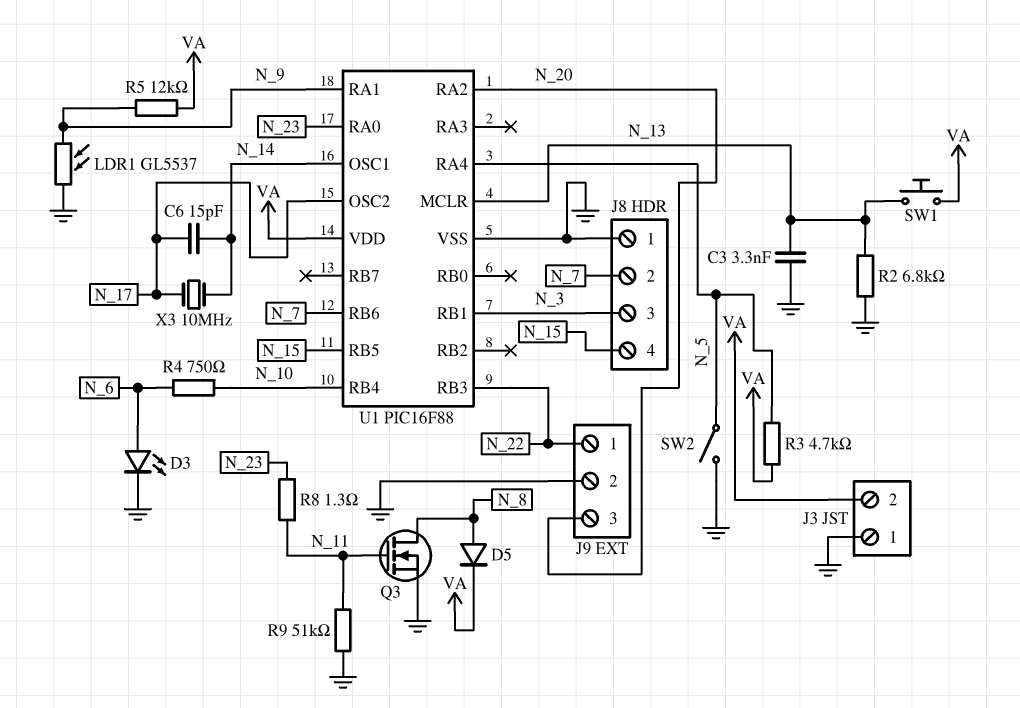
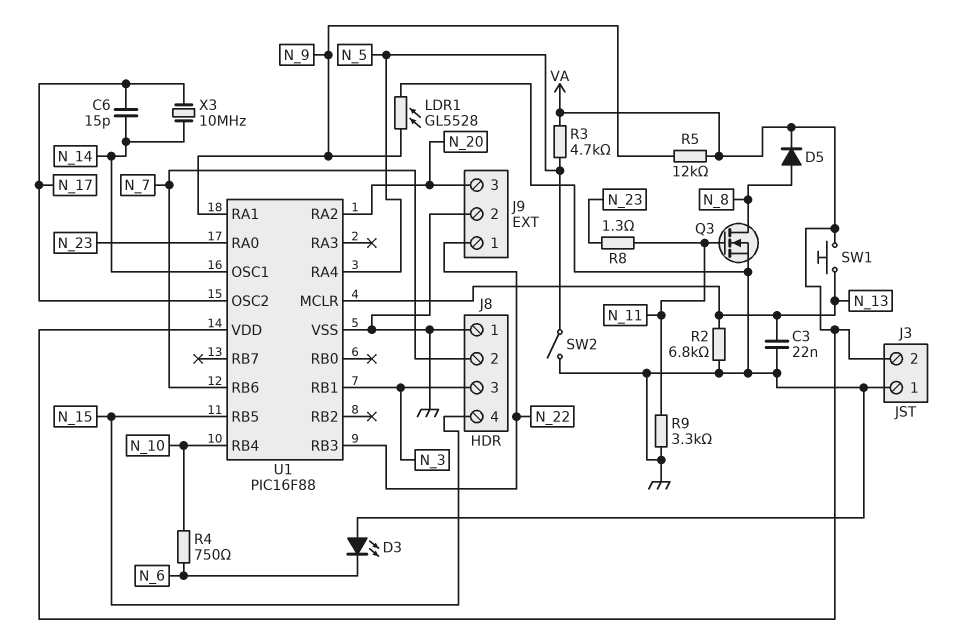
C3: 3.3nF (GND, N_13) -> 22nF (GND, N_13)
D3: LED (A N_6, K GND) -> LED (A GND, K N_6)
LDR1: GL5537 (GND, N_9) -> GL5528 (GND, N_9)
R9: 51k (GND, N_11) -> 3.3k (GND, N_11)

